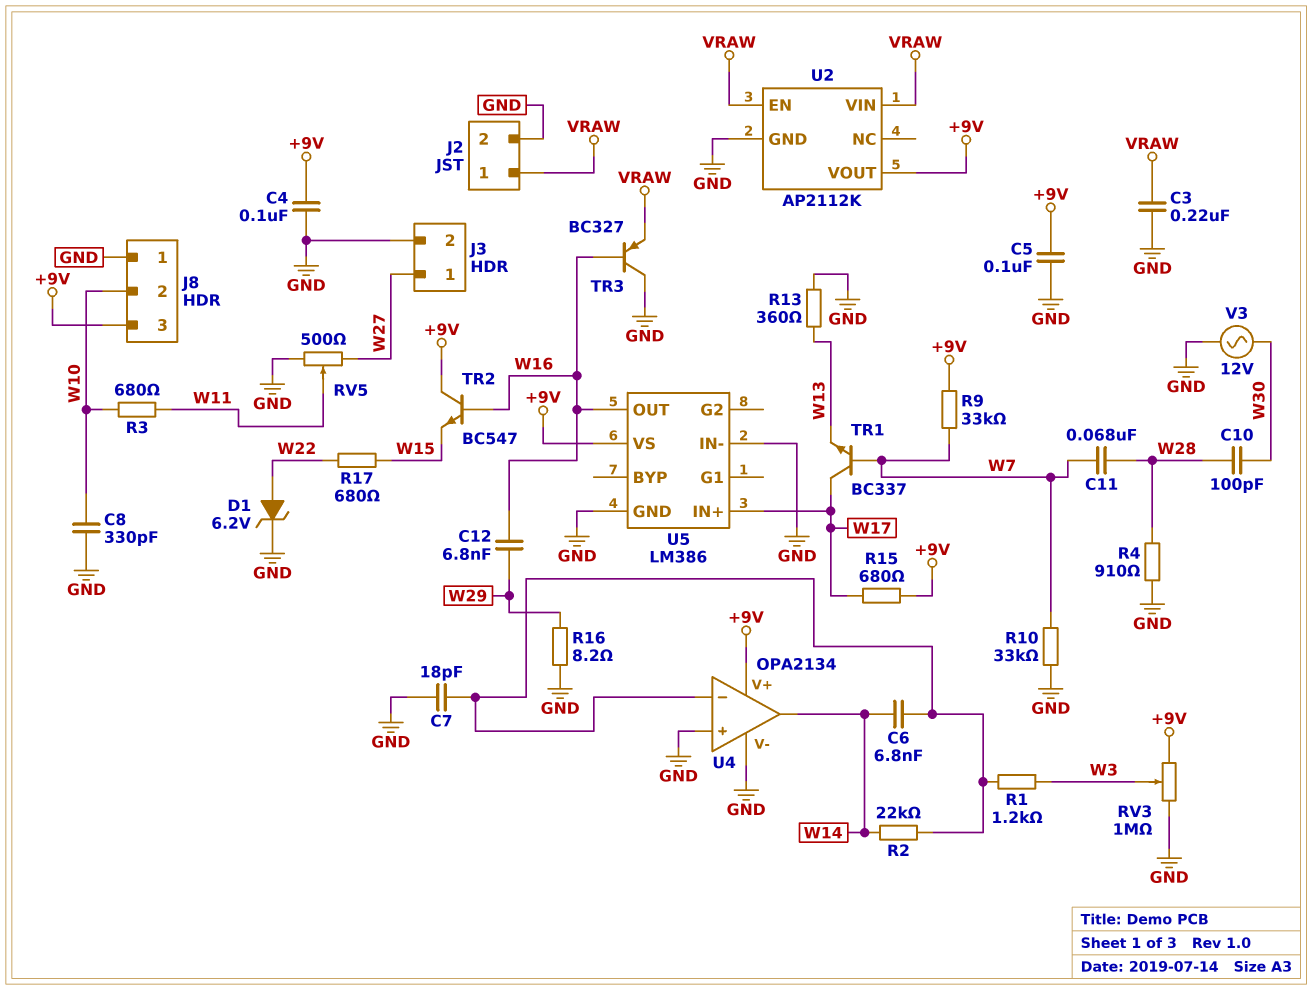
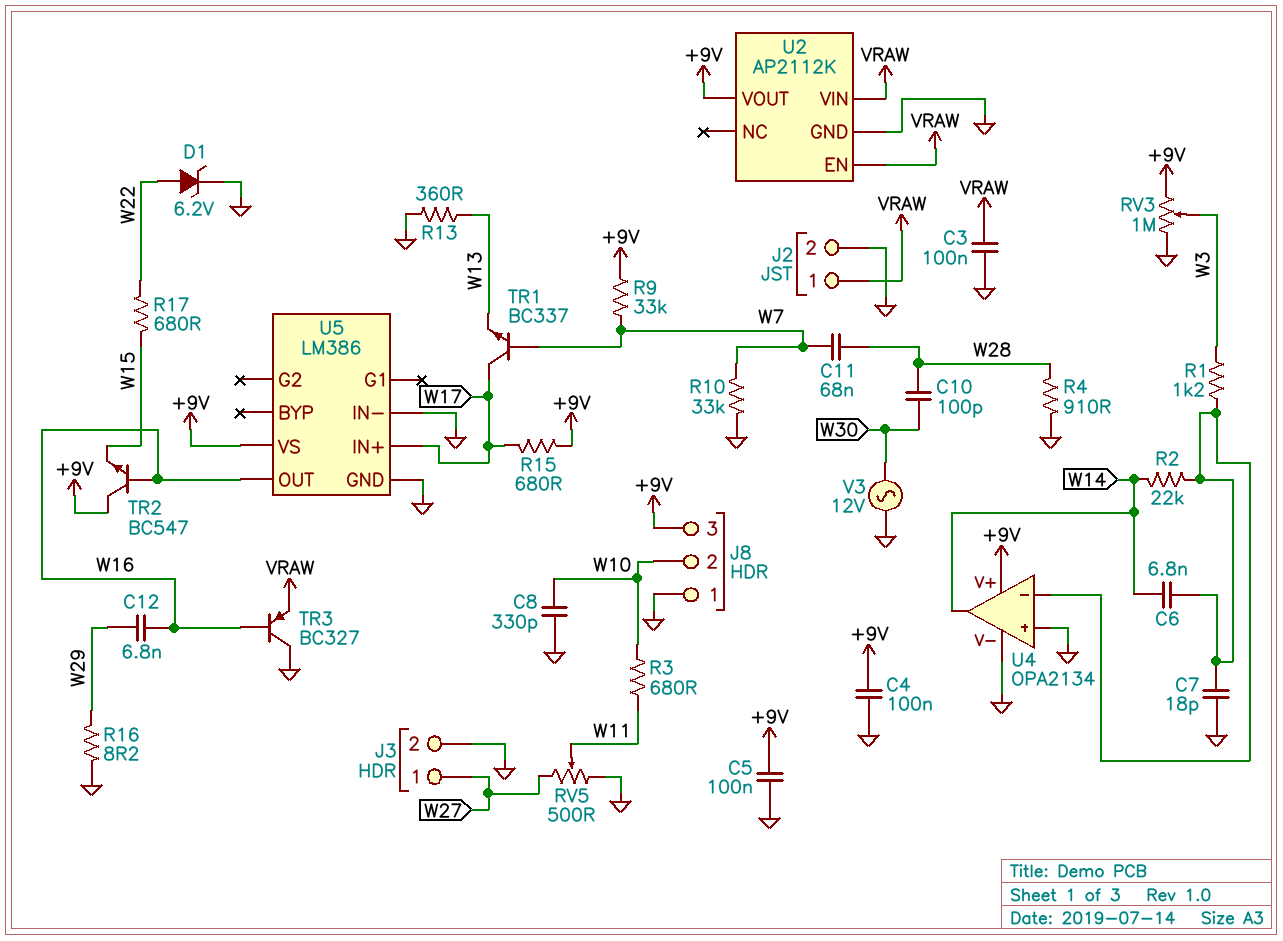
C3: 220nF (GND, VRAW) -> 100nF (GND, VRAW)

